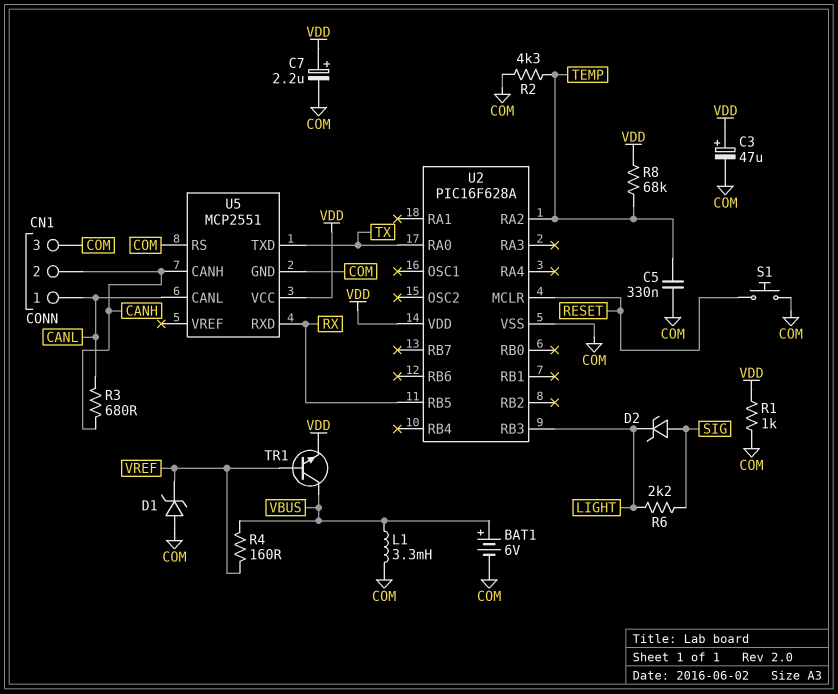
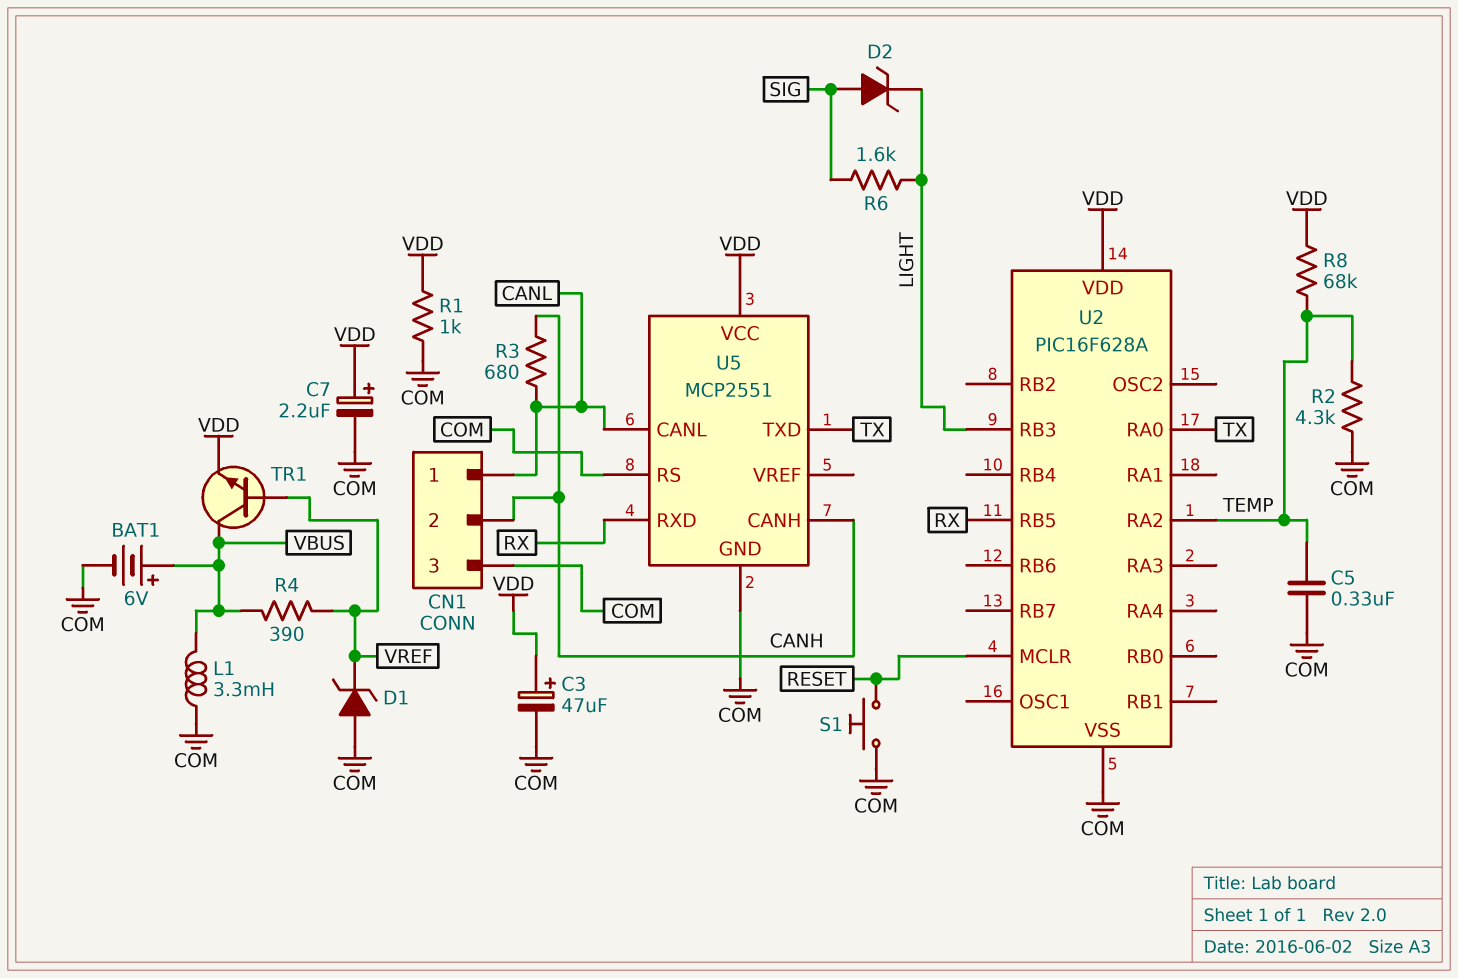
R4: 160 (VBUS, VREF) -> 390 (VBUS, VREF)
R6: 2.2k (LIGHT, SIG) -> 1.6k (LIGHT, SIG)

